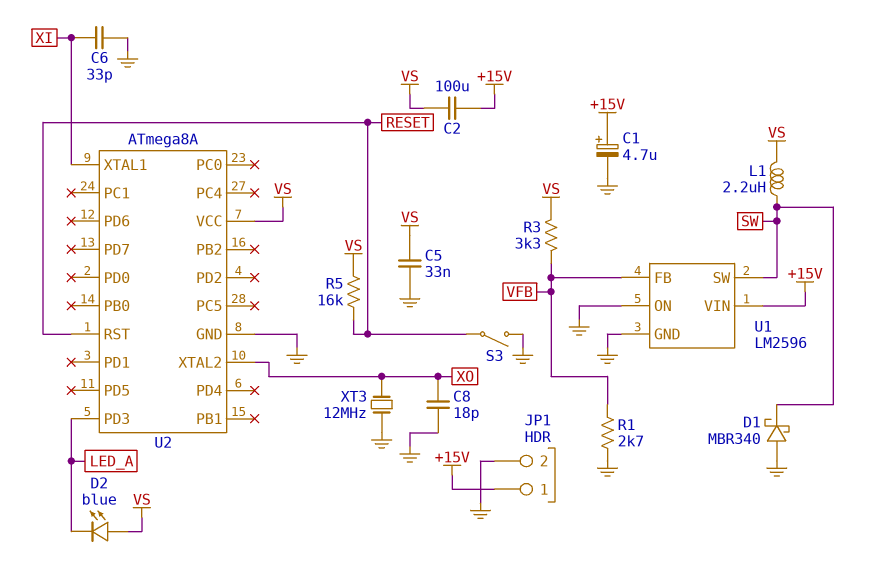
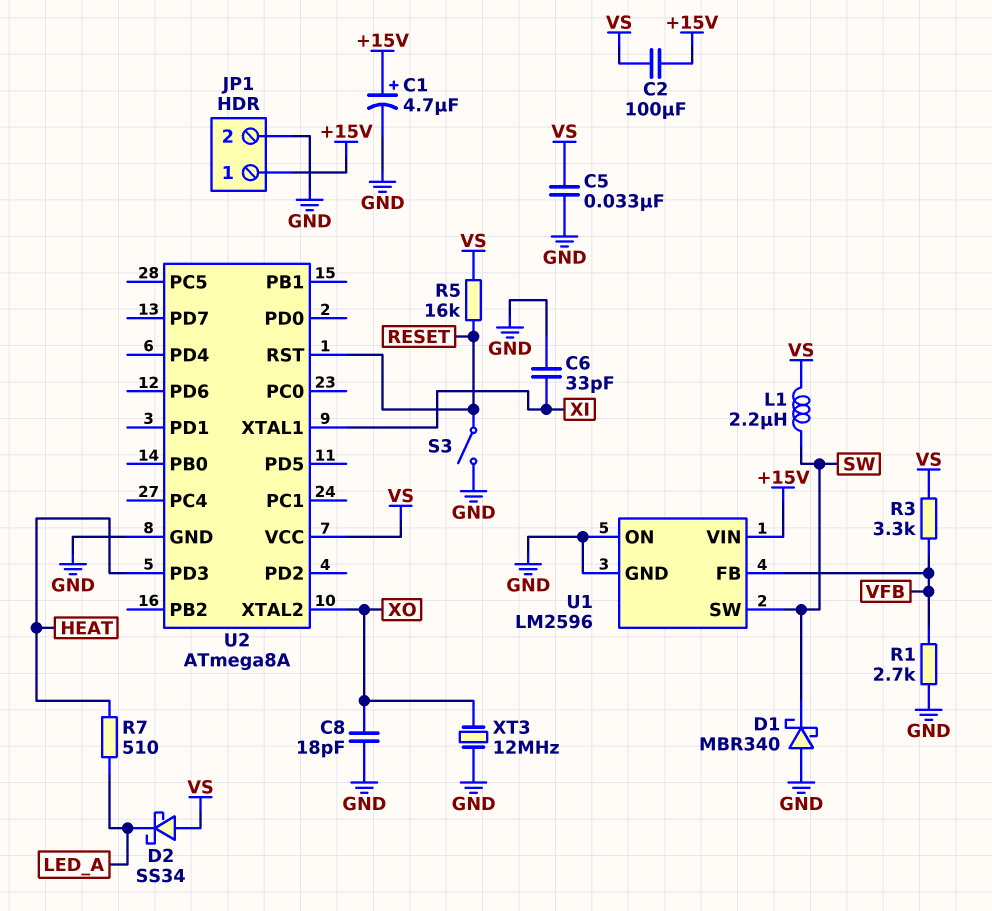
D2: LED blue (A VS, K LED_A) -> schottky SS34 (A VS, K LED_A)
R7: none -> 510 (HEAT, LED_A)
U2 pin PD3: LED_A -> HEAT

